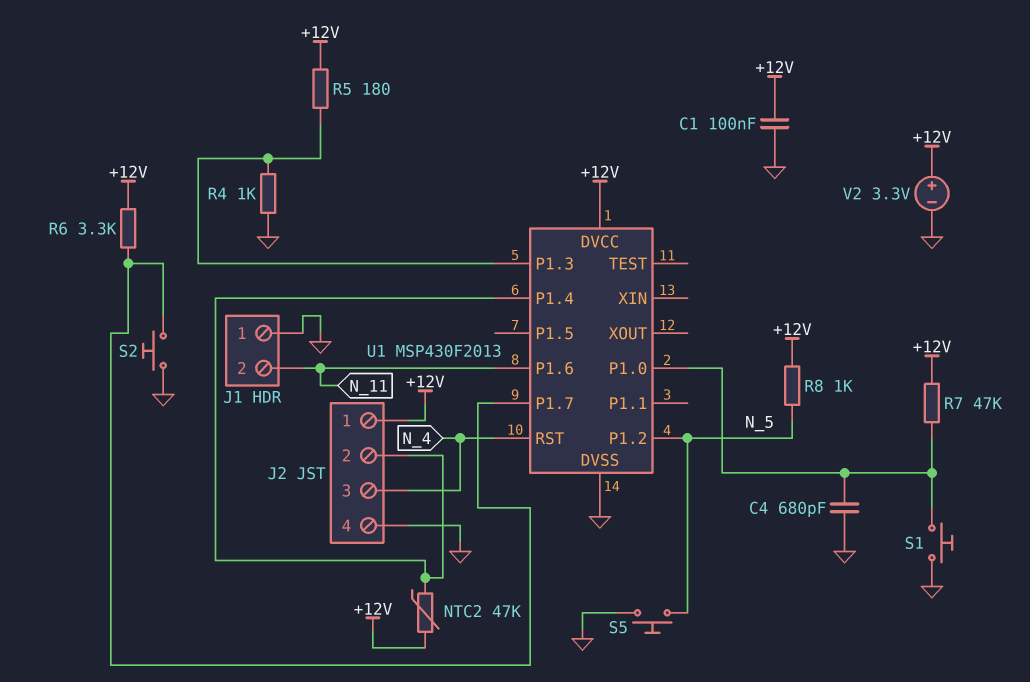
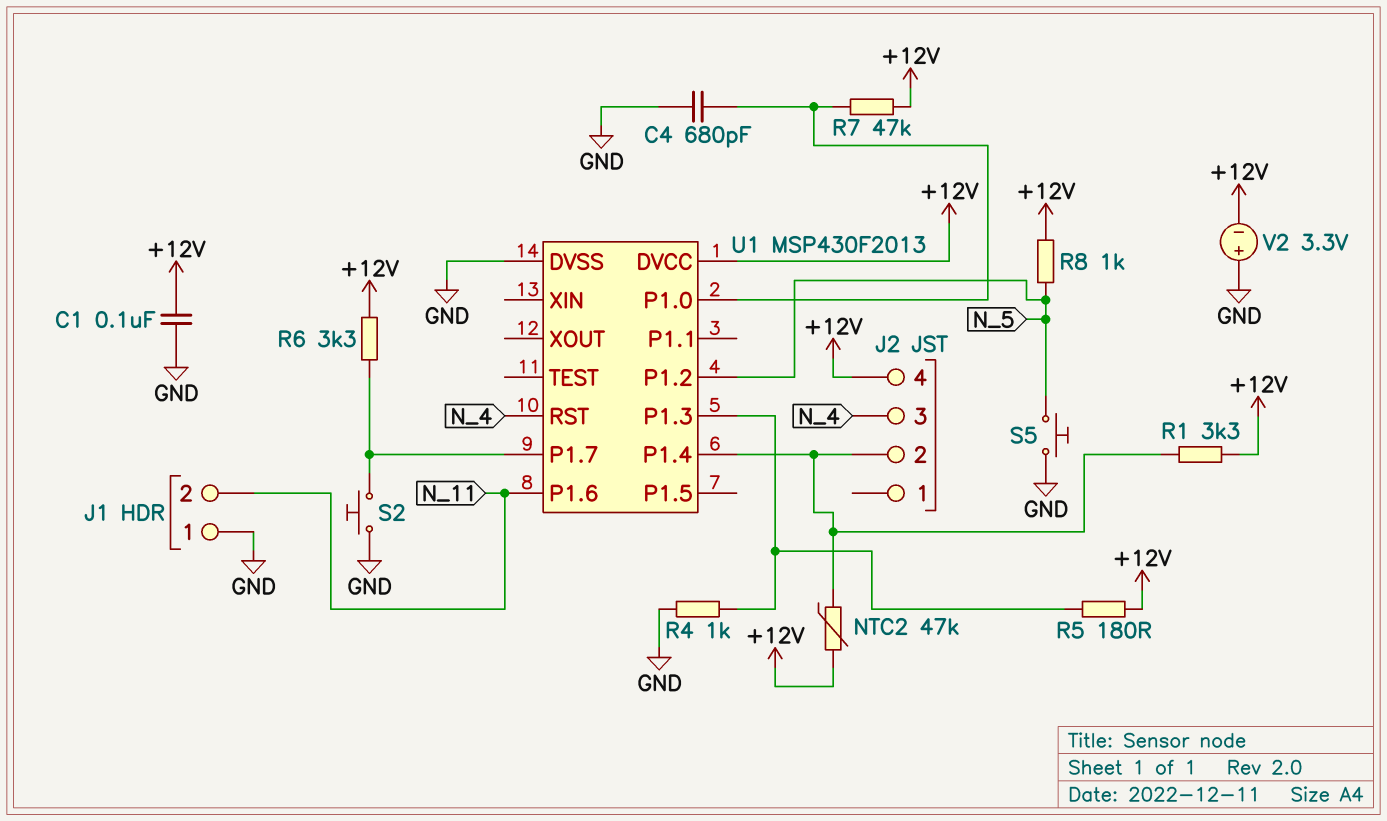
J2 pin 1: +12V -> none
J2 pin 4: GND -> +12V
R1: none -> 3.3k (+12V, J2/2)
S1: button (GND, U1/P1.0) -> none
V2: 3.3V (plus +12V, minus GND) -> 3.3V (plus GND, minus +12V)

